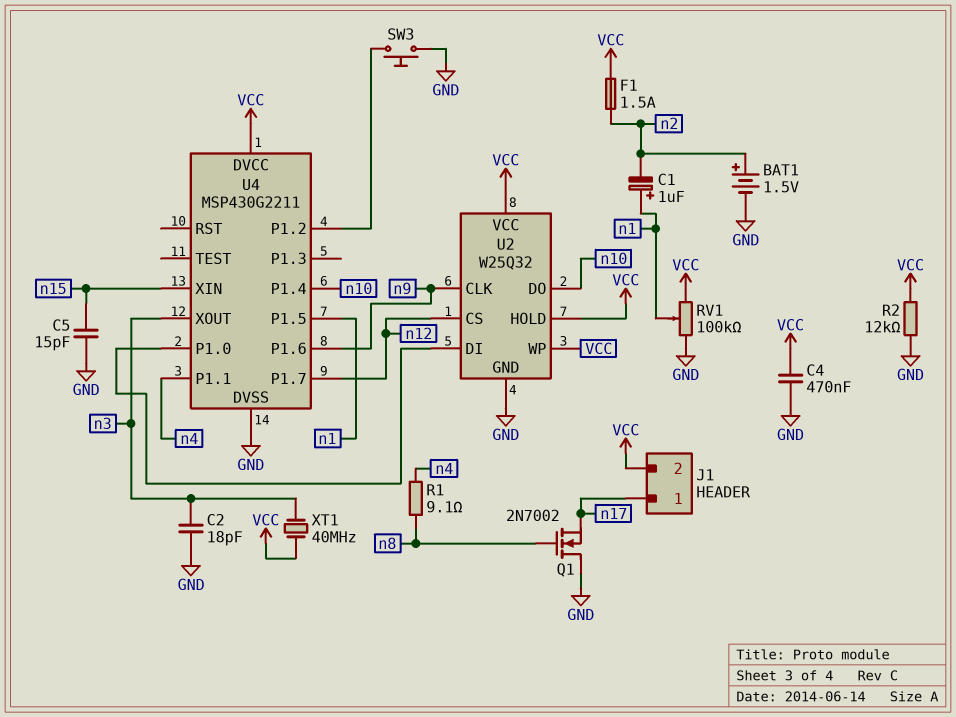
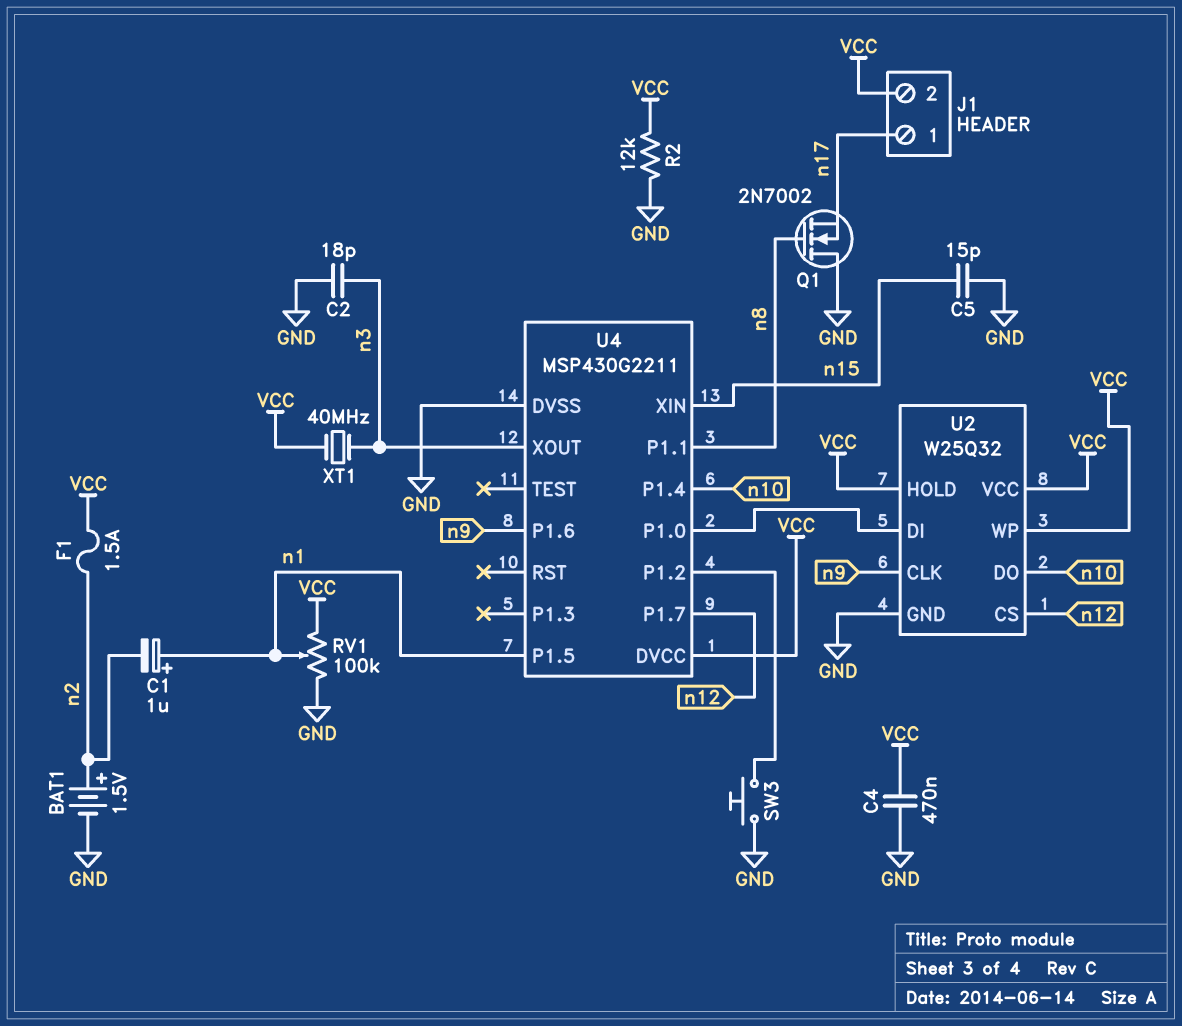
R1: 9.1 (n4, n8) -> none
U4 pin P1.1: n4 -> n8

